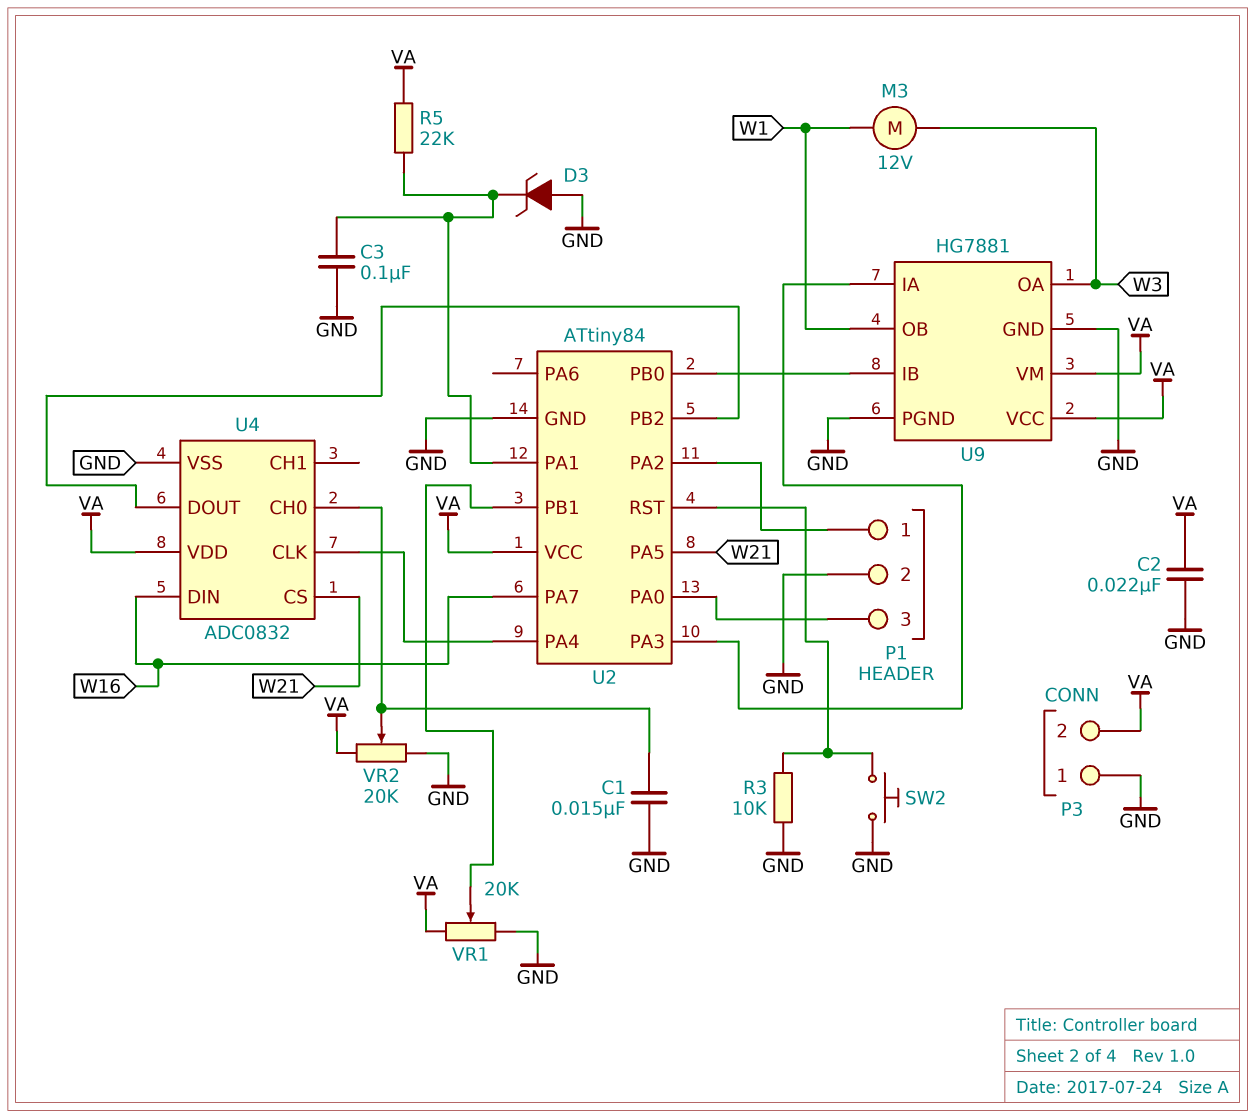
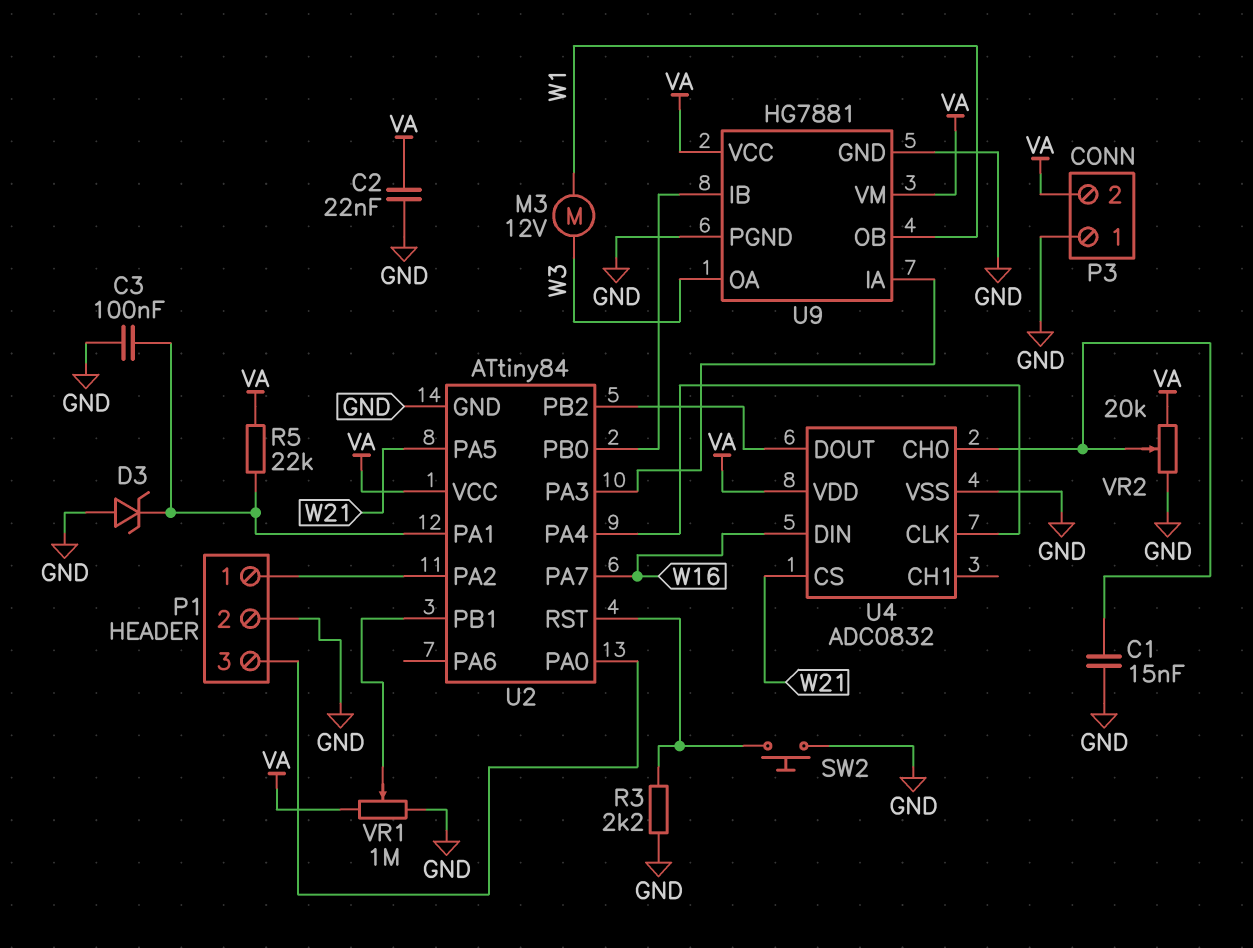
R3: 10k (GND, U2/RST) -> 2.2k (GND, U2/RST)
VR1: 20k (GND, VA, wiper U2/PB1) -> 1M (GND, VA, wiper U2/PB1)

